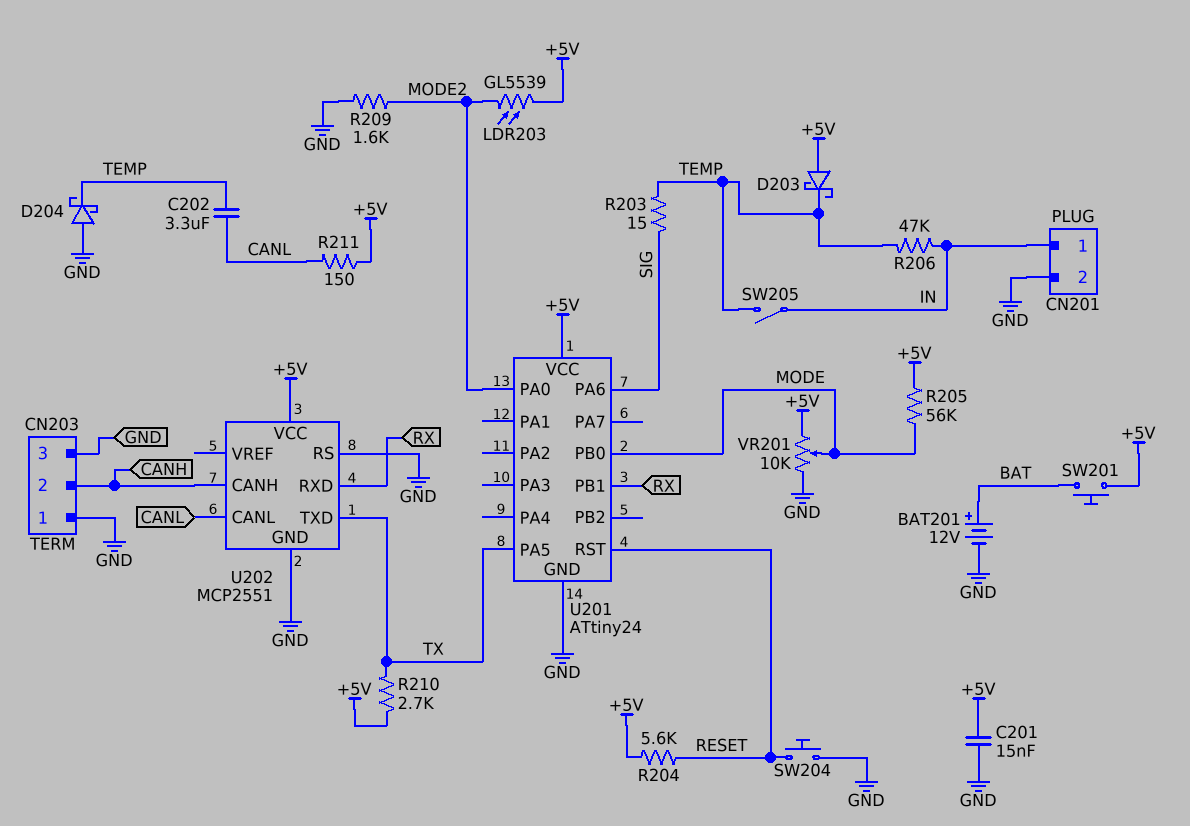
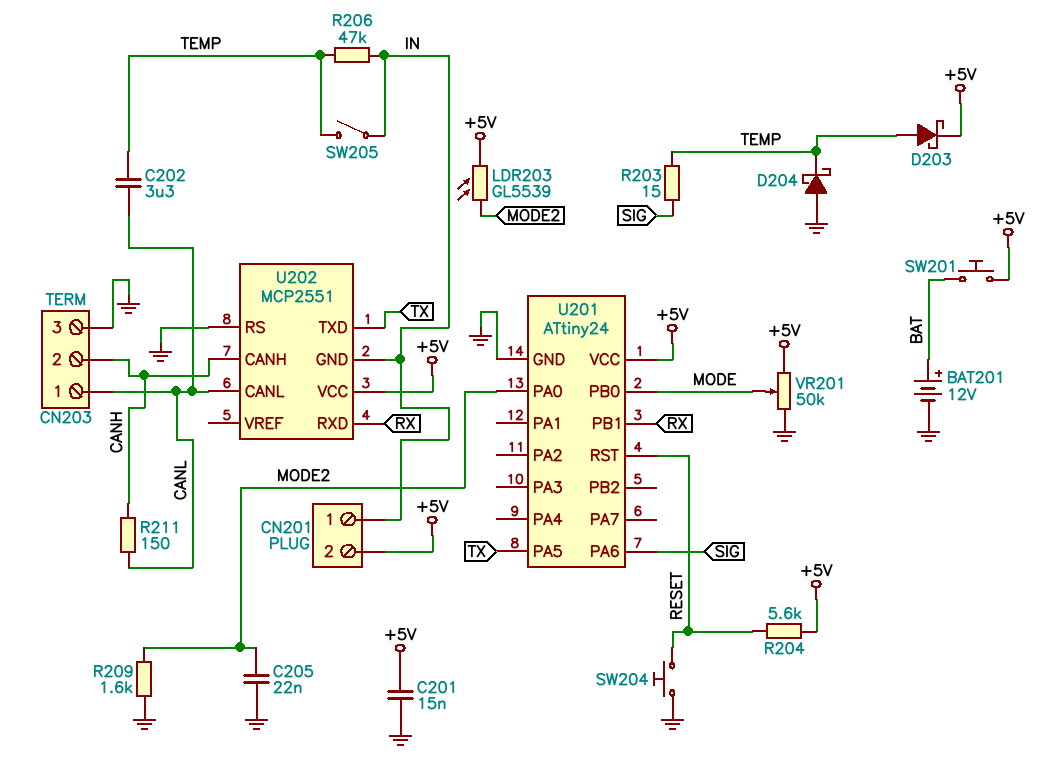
C205: none -> 22nF (GND, MODE2)
CN201 pin 2: GND -> +5V
CN203 pin 1: GND -> CANL
D203: schottky (A +5V, K TEMP) -> schottky (A TEMP, K +5V)
R205: 56k (+5V, MODE) -> none
R210: 2.7k (+5V, TX) -> none
R211: 150 (+5V, CANL) -> 150 (CANH, CANL)
U202 pin GND: GND -> IN
VR201: 10k (+5V, GND, wiper MODE) -> 50k (+5V, GND, wiper MODE)

